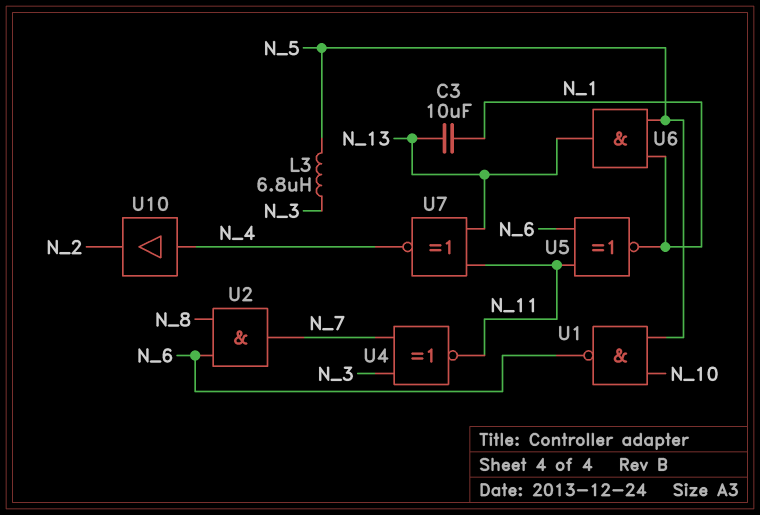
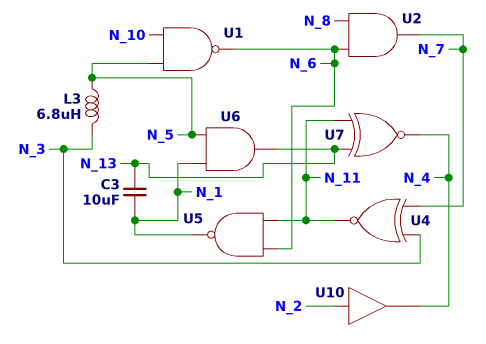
U5: XNOR (in N_6, in N_11, out N_1) -> NAND (in N_6, in N_11, out N_1)
U10: buffer (in N_4, out N_2) -> buffer (in N_2, out N_4)

